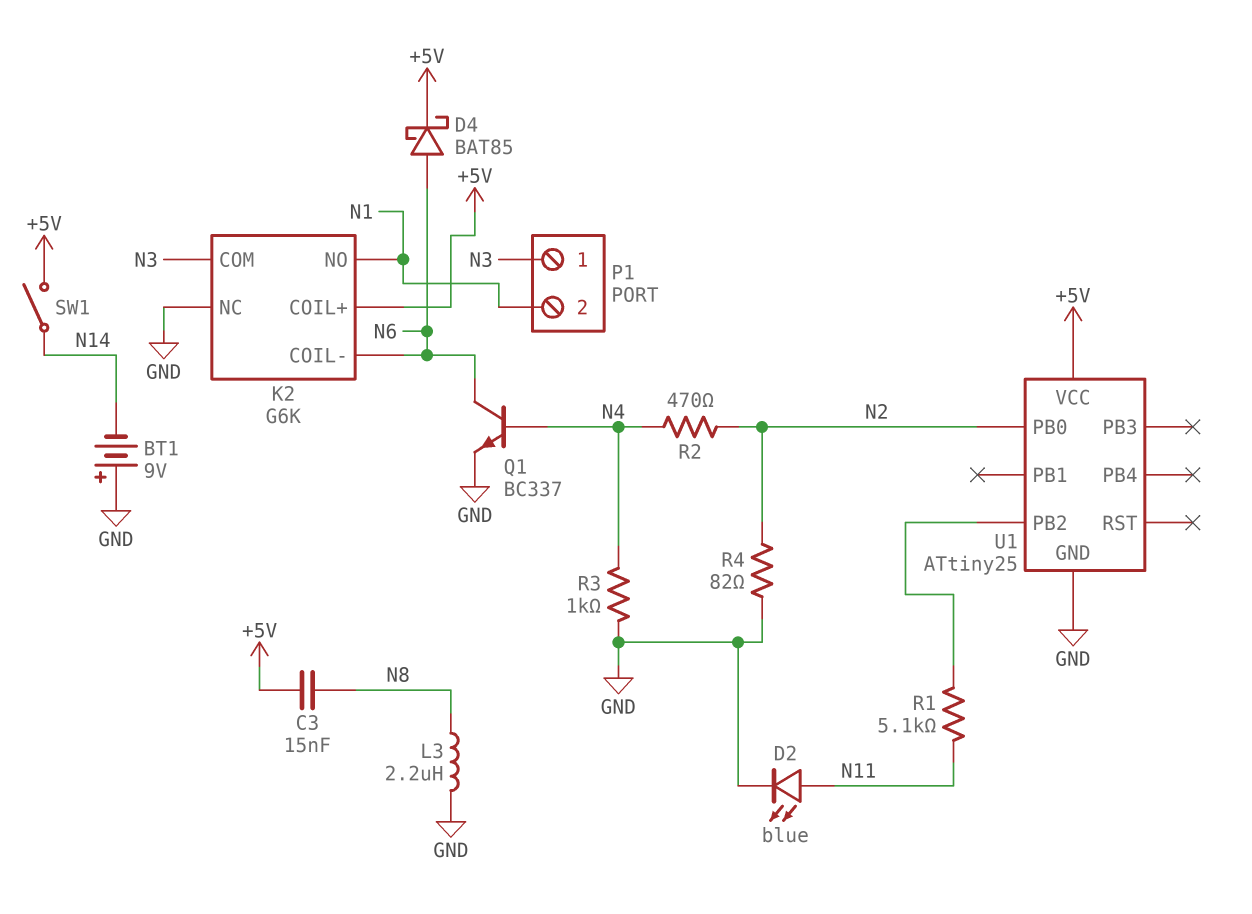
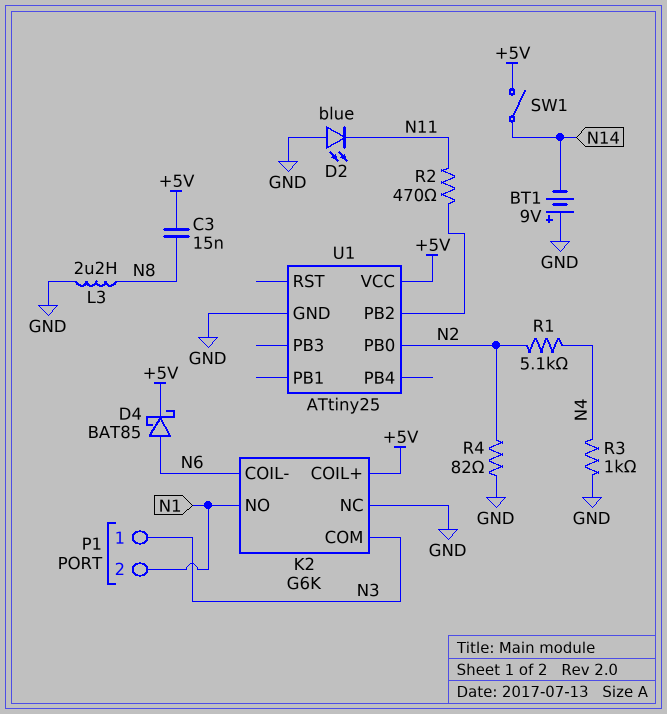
D2: LED blue (A N11, K GND) -> LED blue (A GND, K N11)
Q1: NPN BC337 (B N4, C N6, E GND) -> none
R1: 5.1k (N11, U1/PB2) -> 5.1k (N2, N4)
R2: 470 (N2, N4) -> 470 (N11, U1/PB2)

